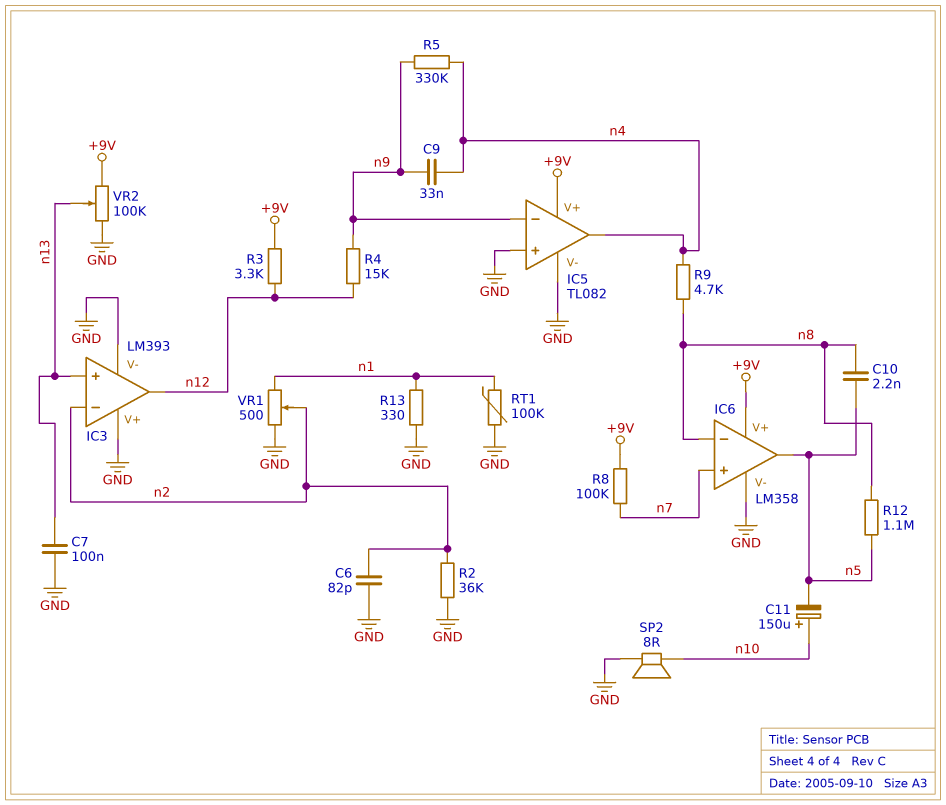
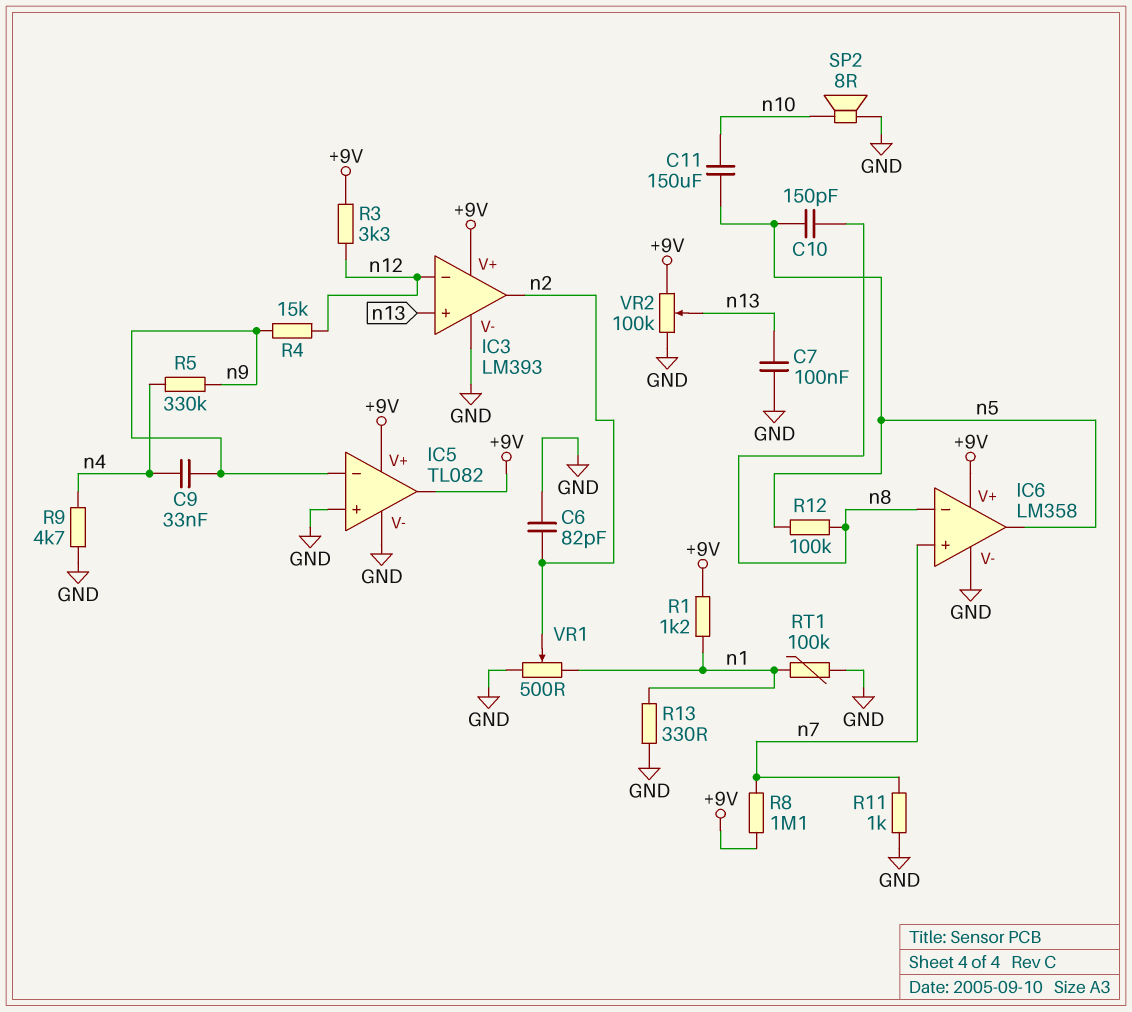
C10: 2.2nF (n5, n8) -> 150pF (n5, n8)
C11: 150uF (plus n10, minus n5) -> 150uF (n5, n10)
IC3 pin V+: GND -> +9V
IC3 pin in-: n2 -> n12
IC3 pin out: n12 -> n2
IC5 pin out: n4 -> +9V
R1: none -> 1.2k (+9V, n1)
R2: 36k (GND, n2) -> none
R8: 100k (+9V, n7) -> 1.1M (+9V, n7)
R9: 4.7k (n4, n8) -> 4.7k (GND, n4)
R11: none -> 1k (GND, n7)
R12: 1.1M (n5, n8) -> 100k (n5, n8)

